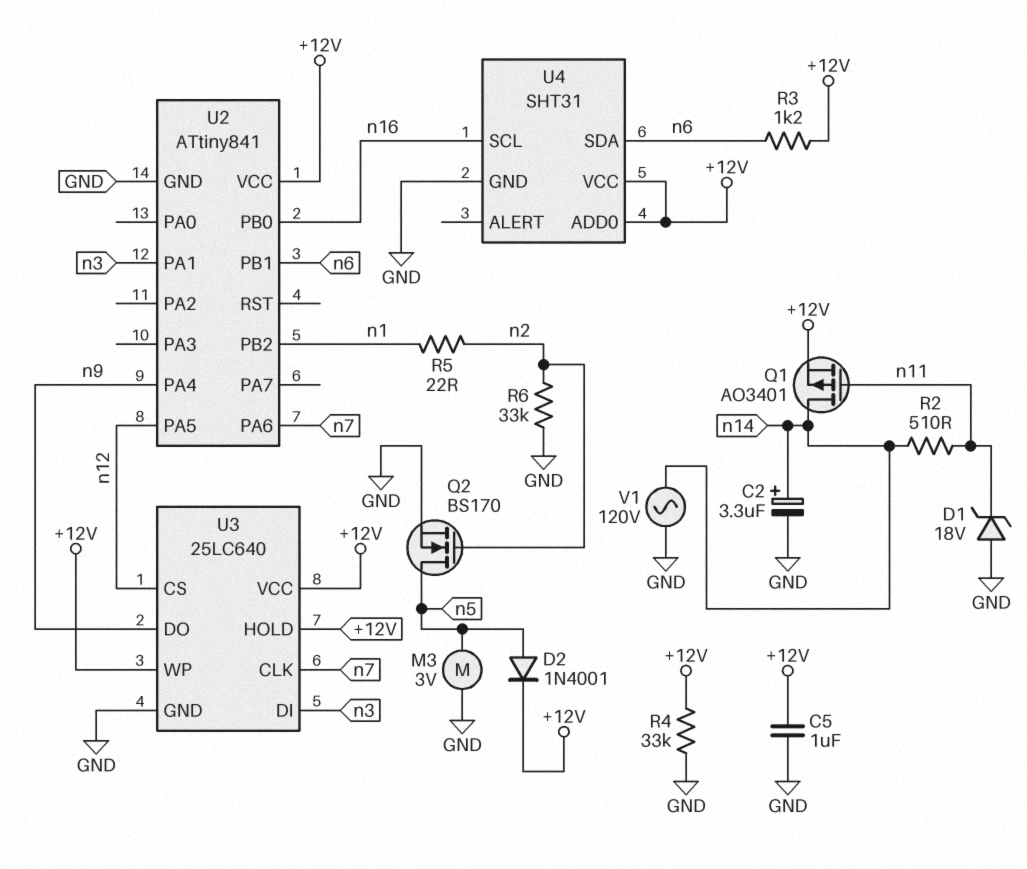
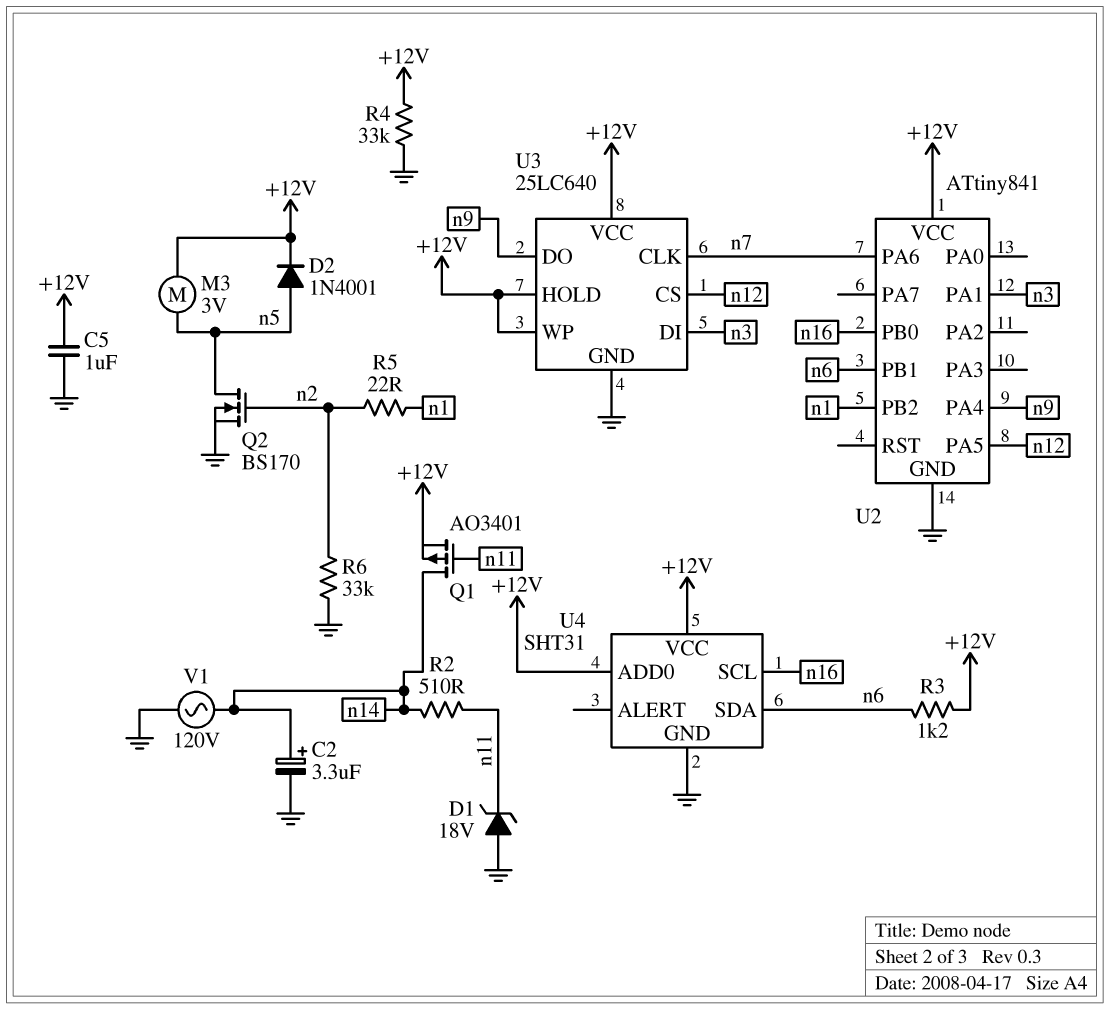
M3: motor 3V (GND, n5) -> motor 3V (+12V, n5)

